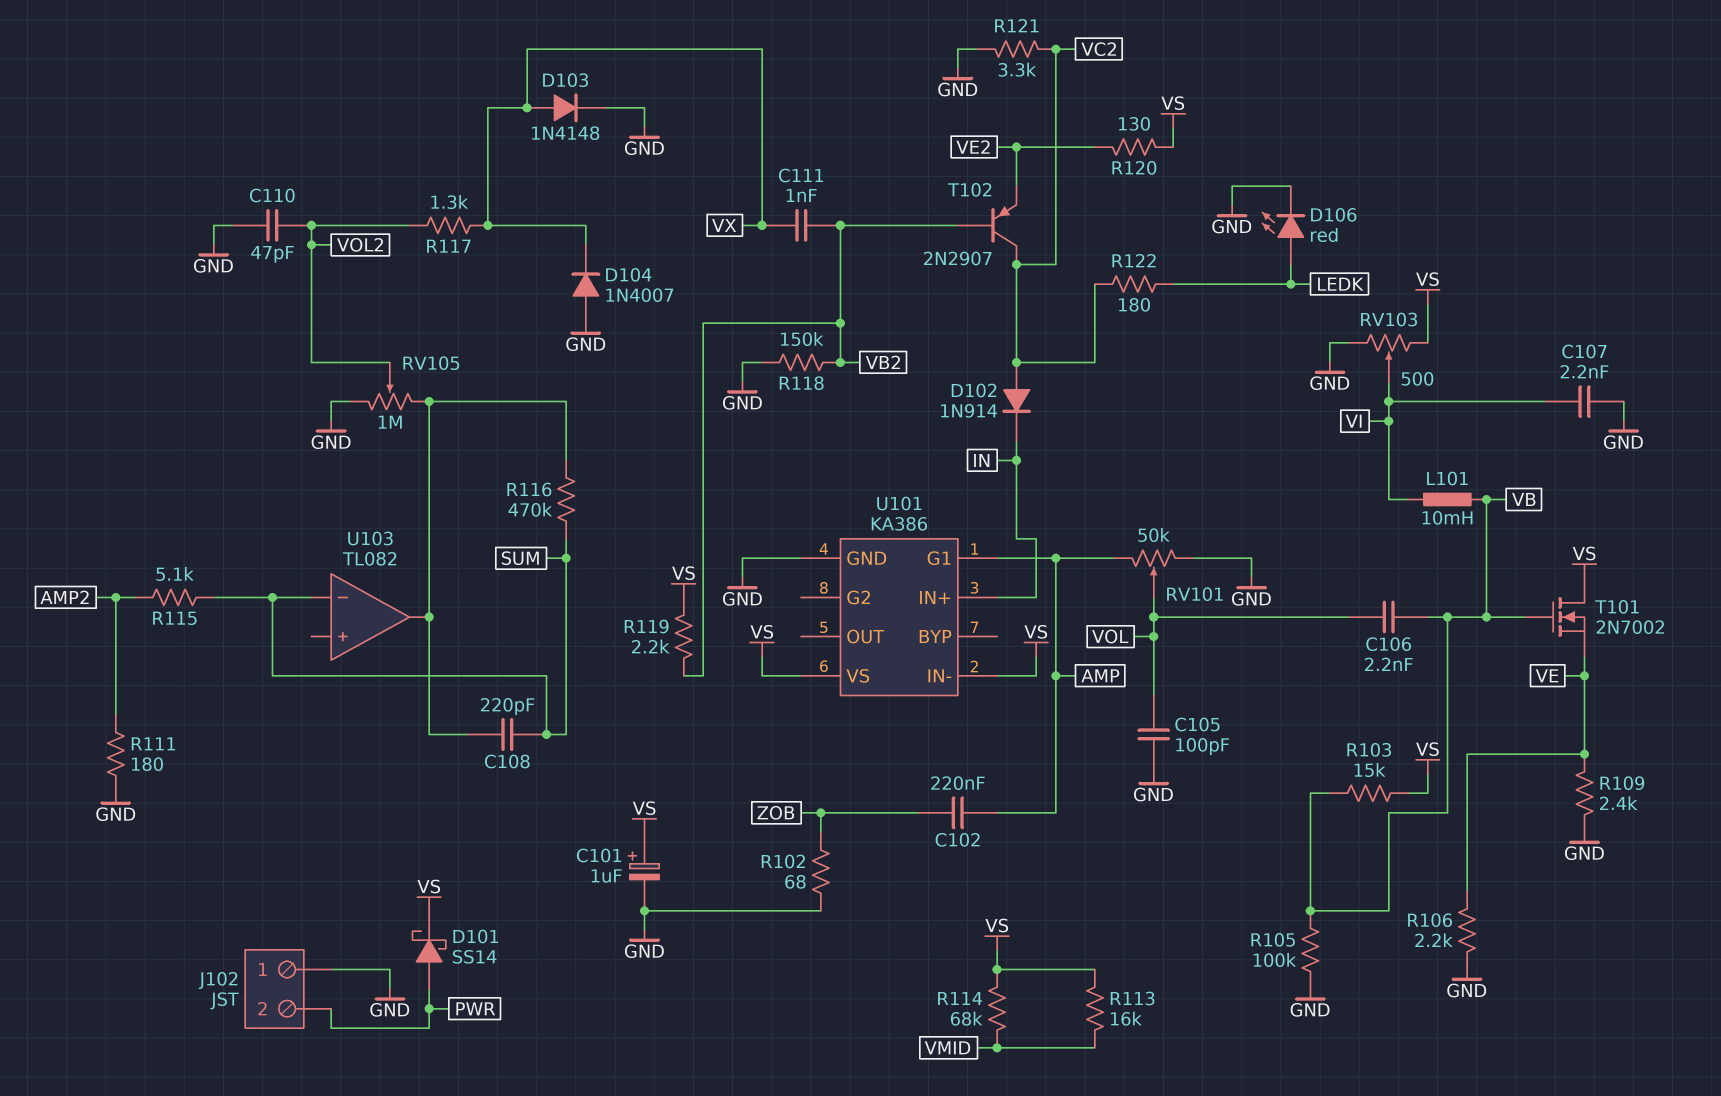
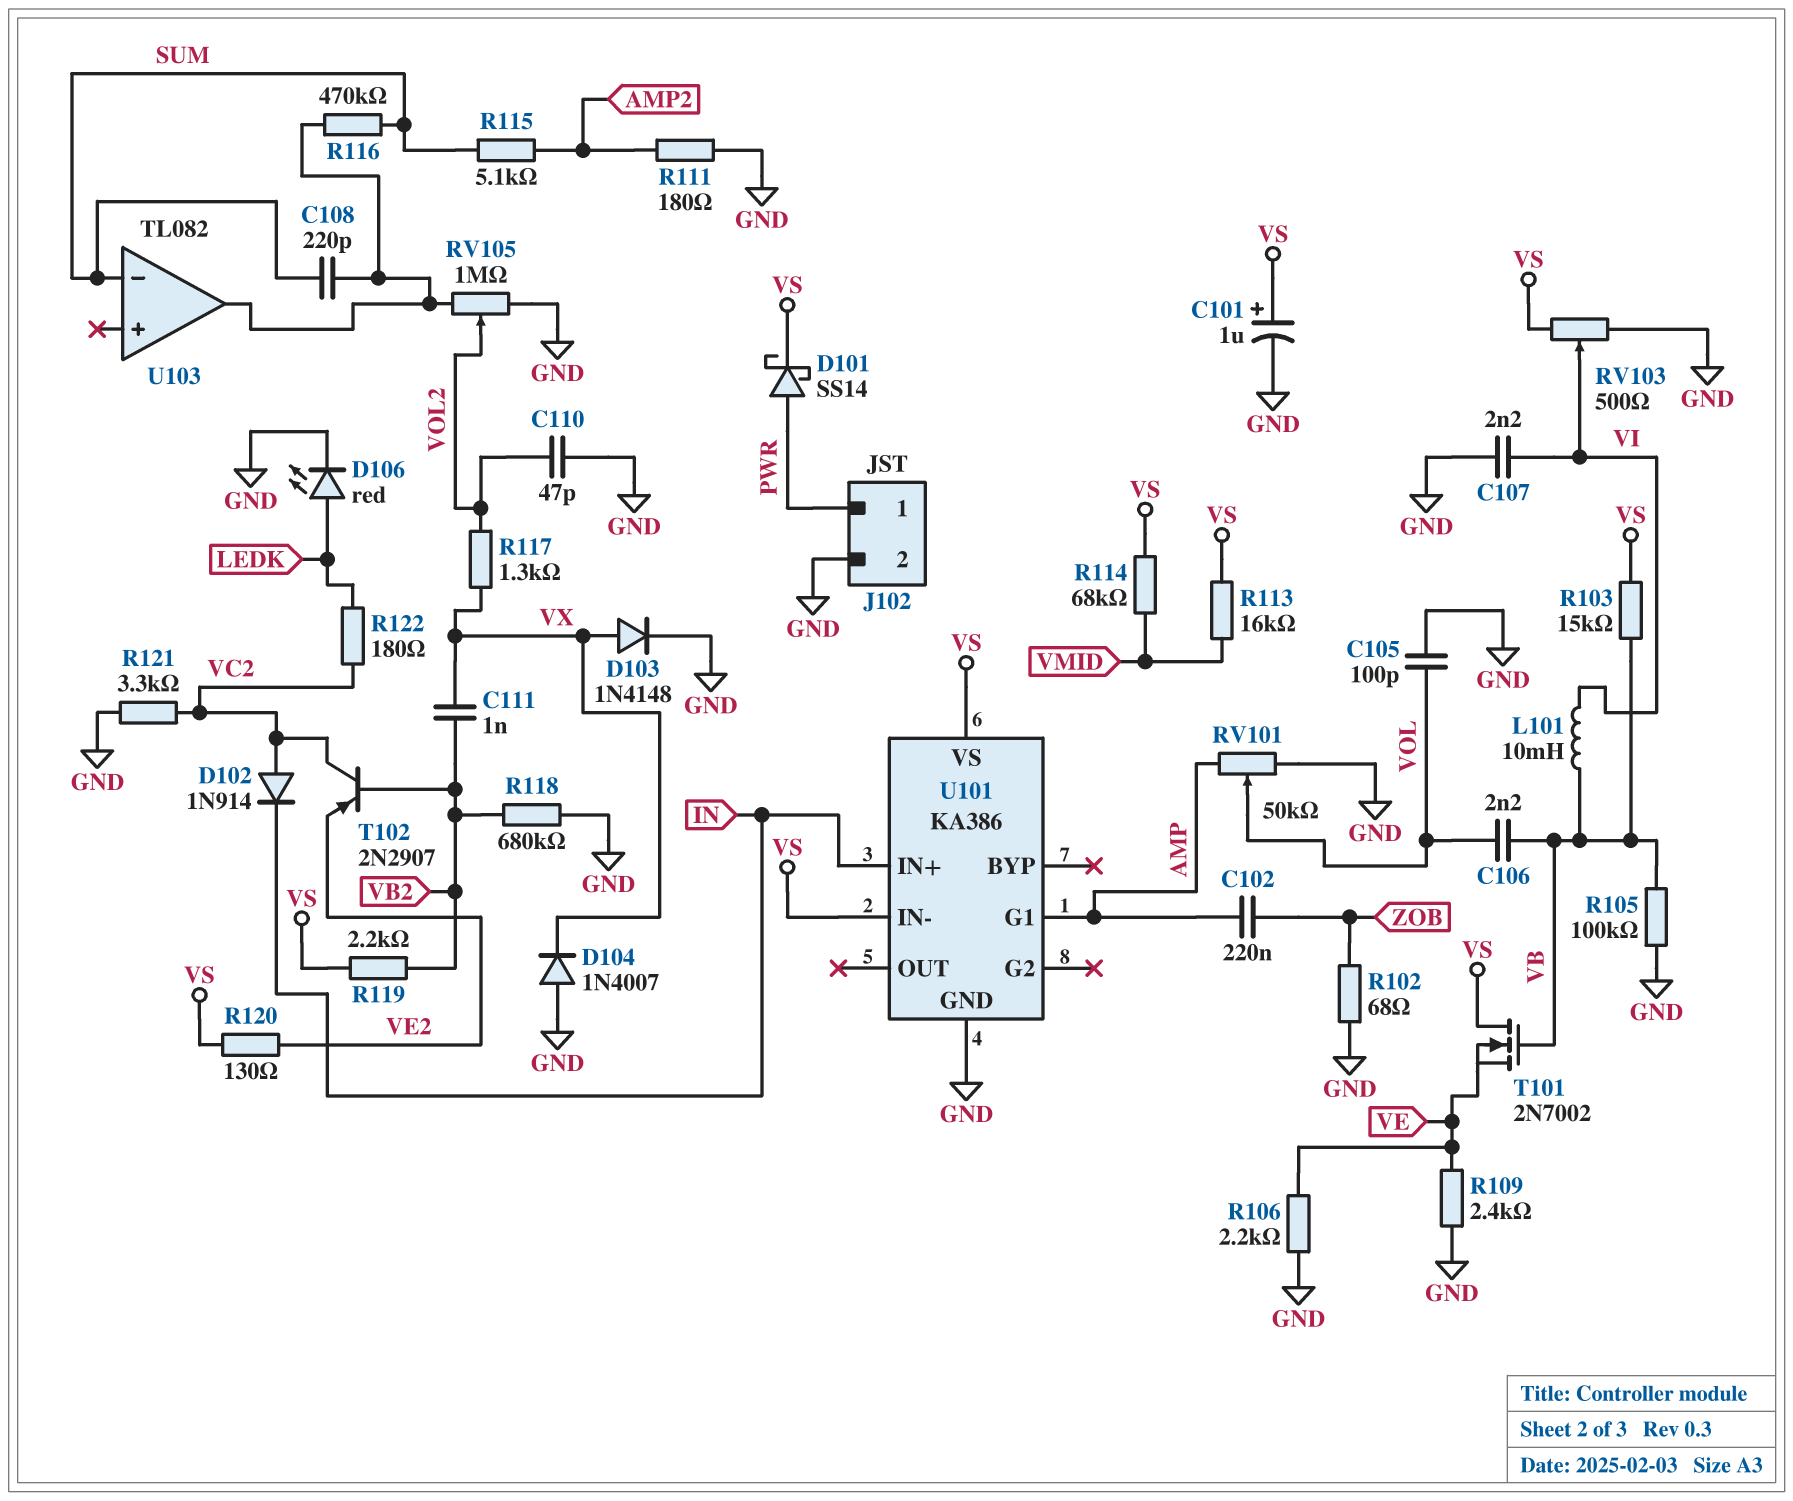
J102 pin 1: GND -> PWR
J102 pin 2: PWR -> GND
R118: 150k (GND, VB2) -> 680k (GND, VB2)

